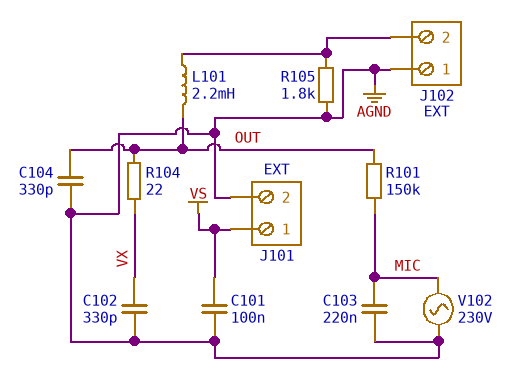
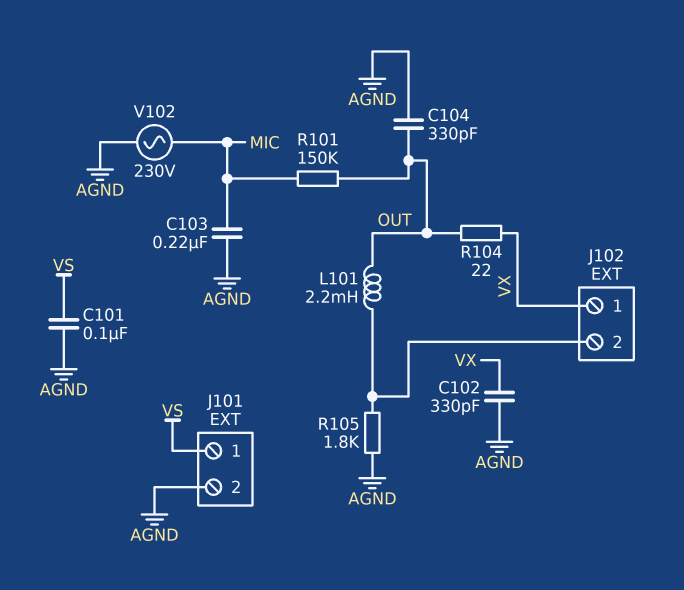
J102 pin 1: AGND -> VX

